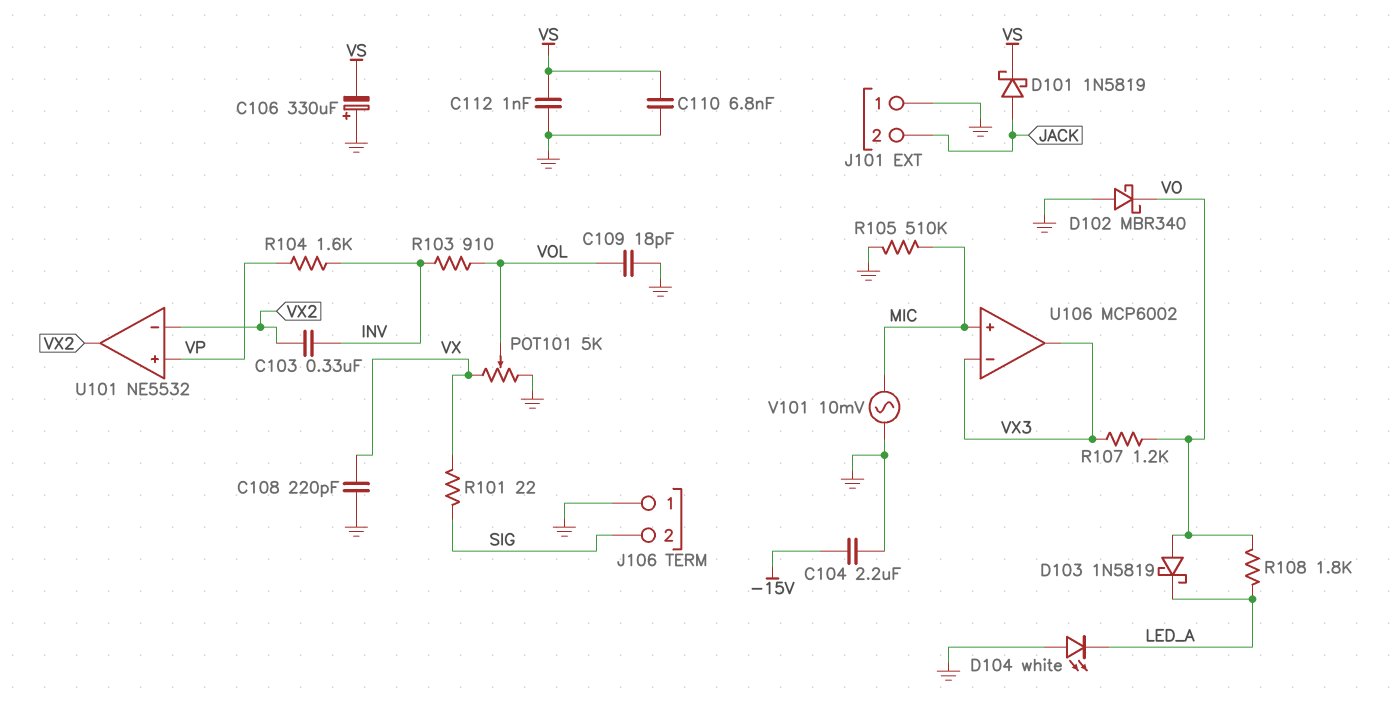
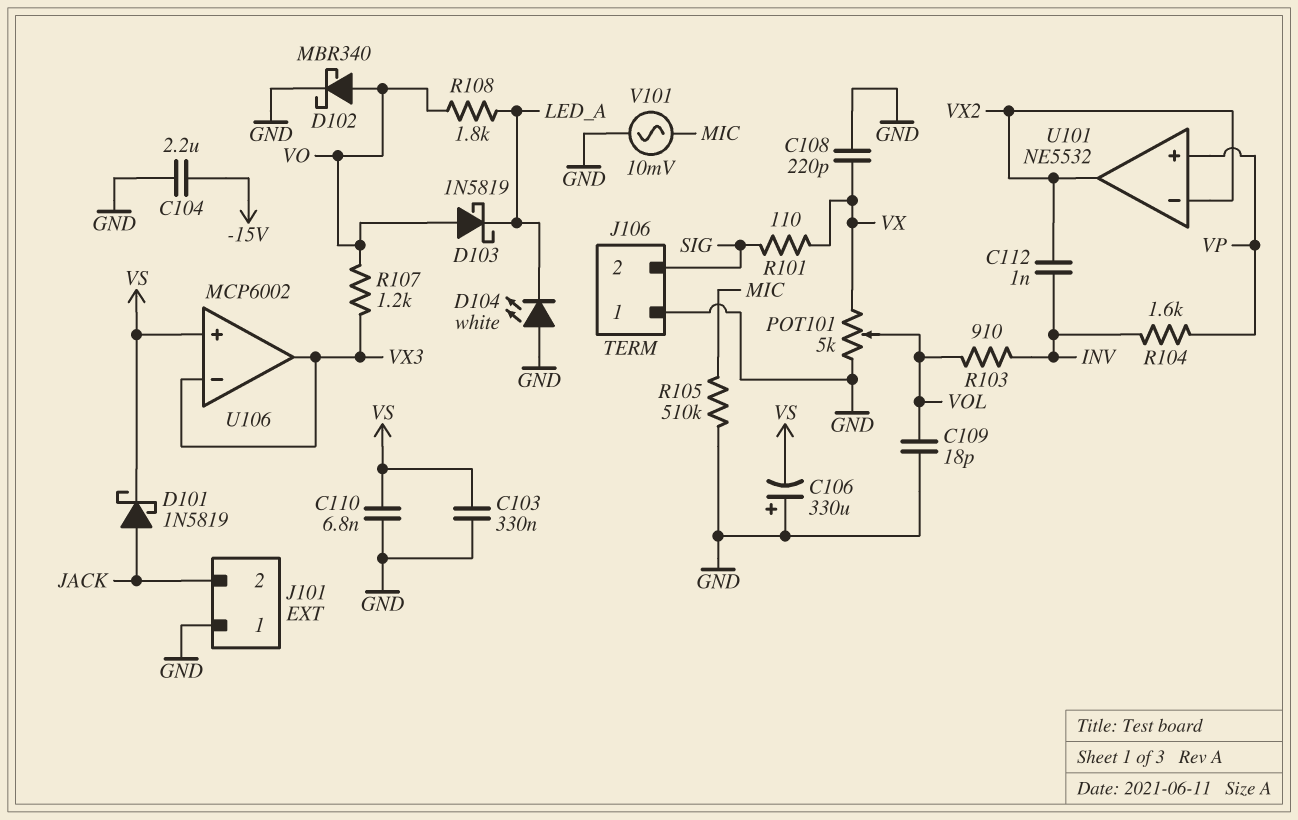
C103: 330nF (INV, VX2) -> 330nF (GND, VS)
C112: 1nF (GND, VS) -> 1nF (INV, VX2)
D102: schottky MBR340 (A GND, K VO) -> schottky MBR340 (A VO, K GND)
R101: 22 (SIG, VX) -> 110 (SIG, VX)
U106 pin in+: MIC -> VS

